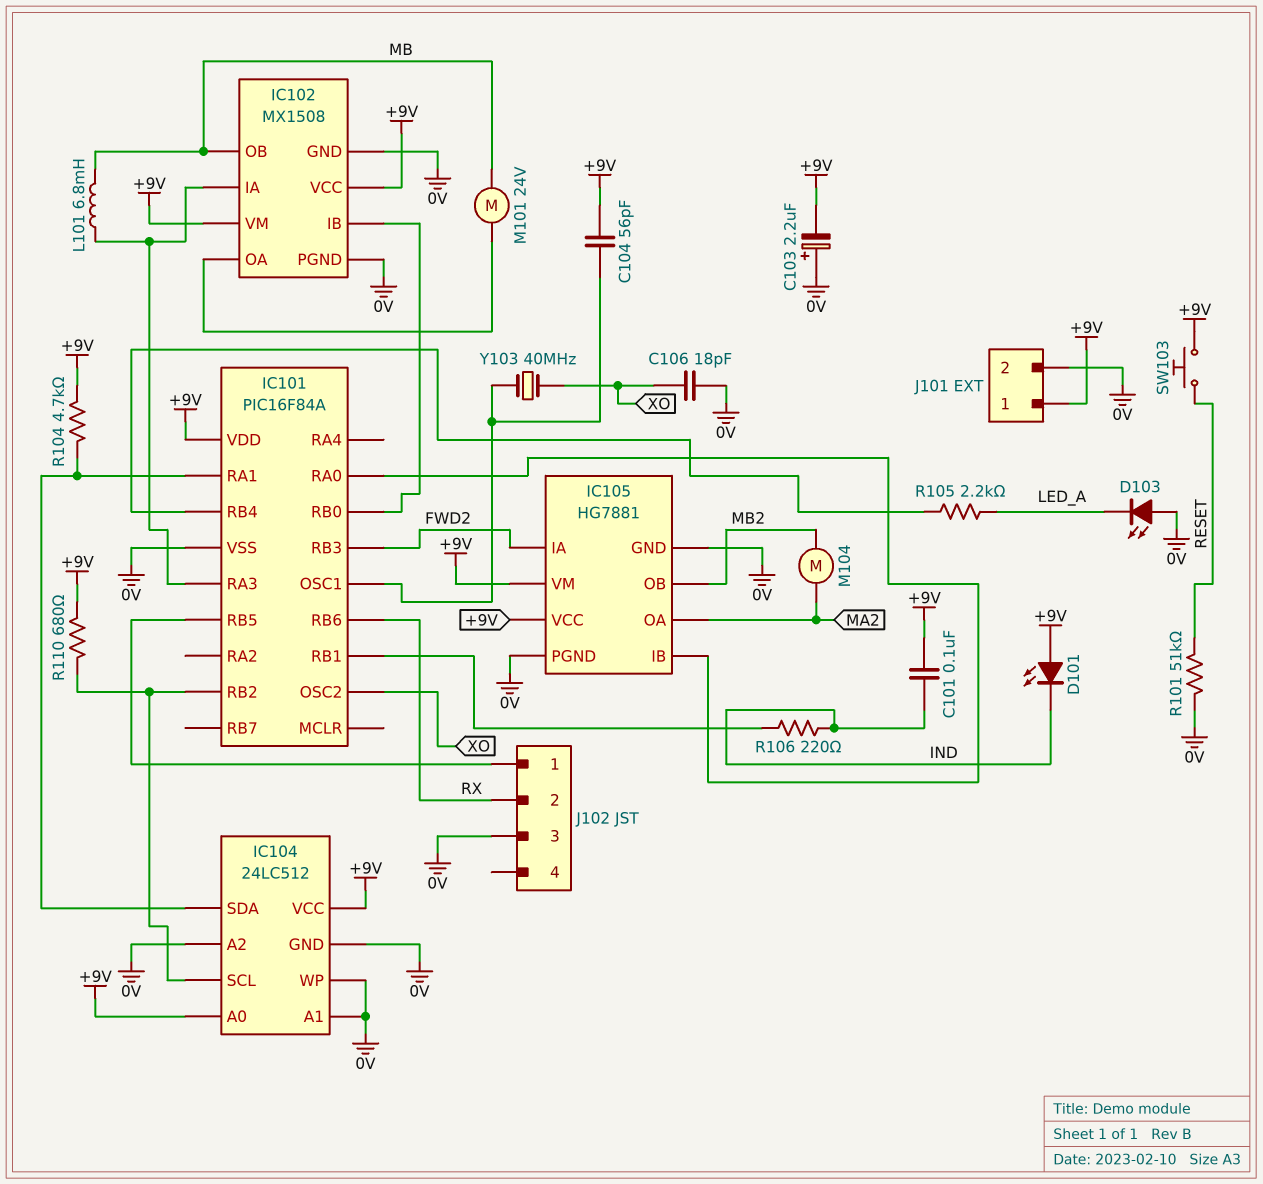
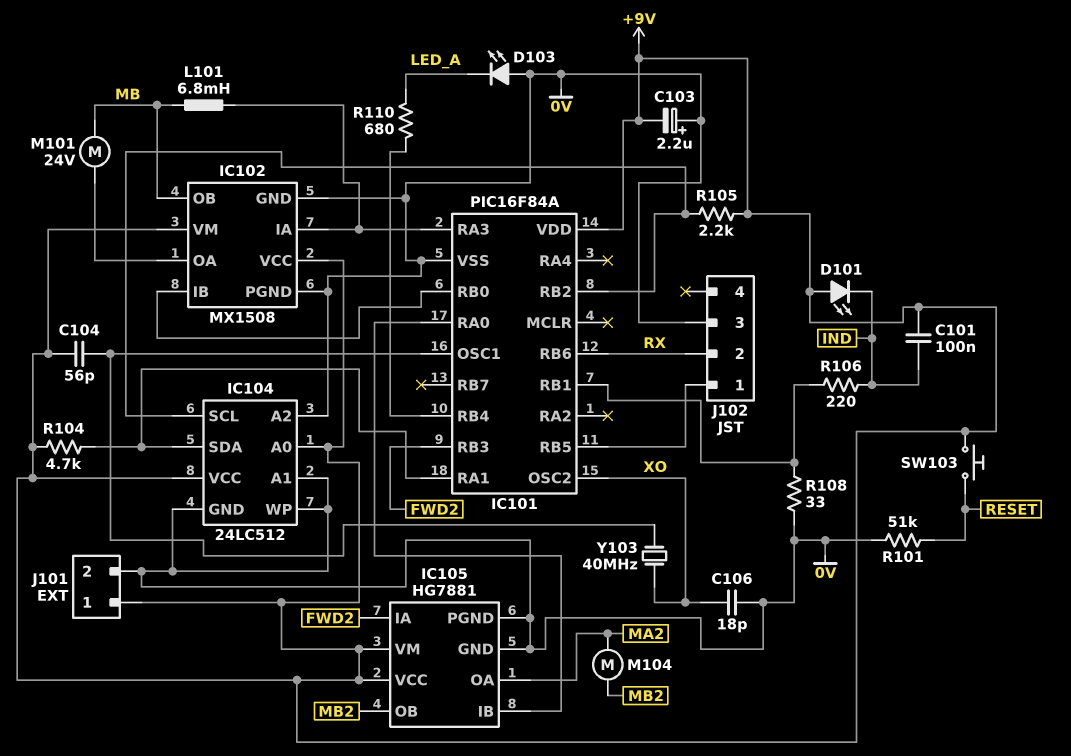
R105: 2.2k (IC101/RB4, LED_A) -> 2.2k (+9V, IC101/RB2)
R108: none -> 33 (0V, IC101/RB1)
R110: 680 (+9V, IC101/RB2) -> 680 (IC101/RB4, LED_A)

